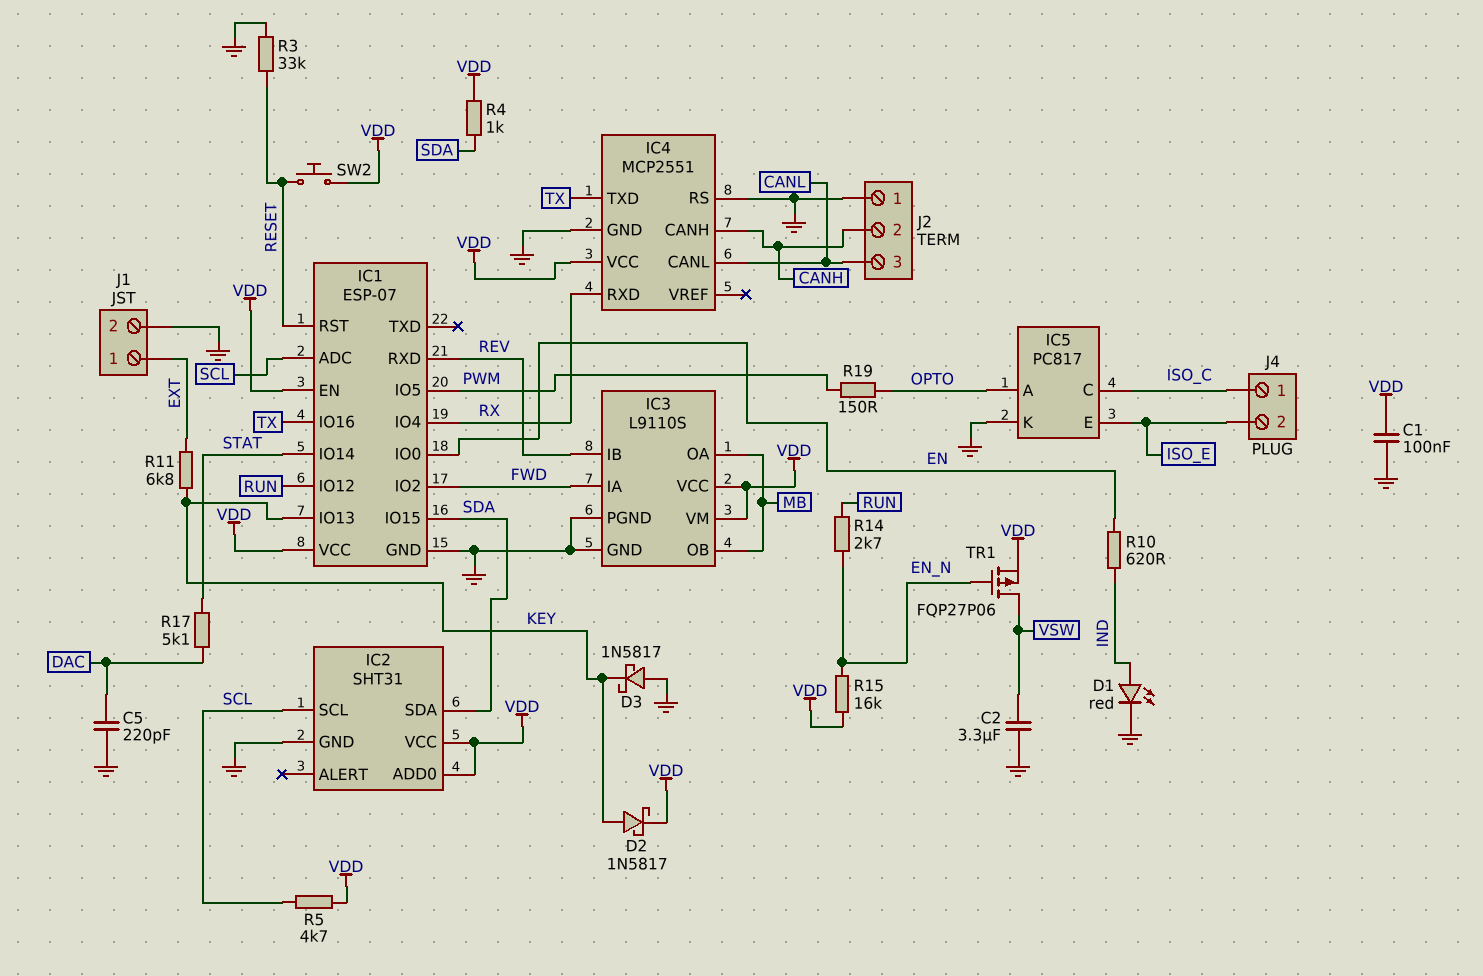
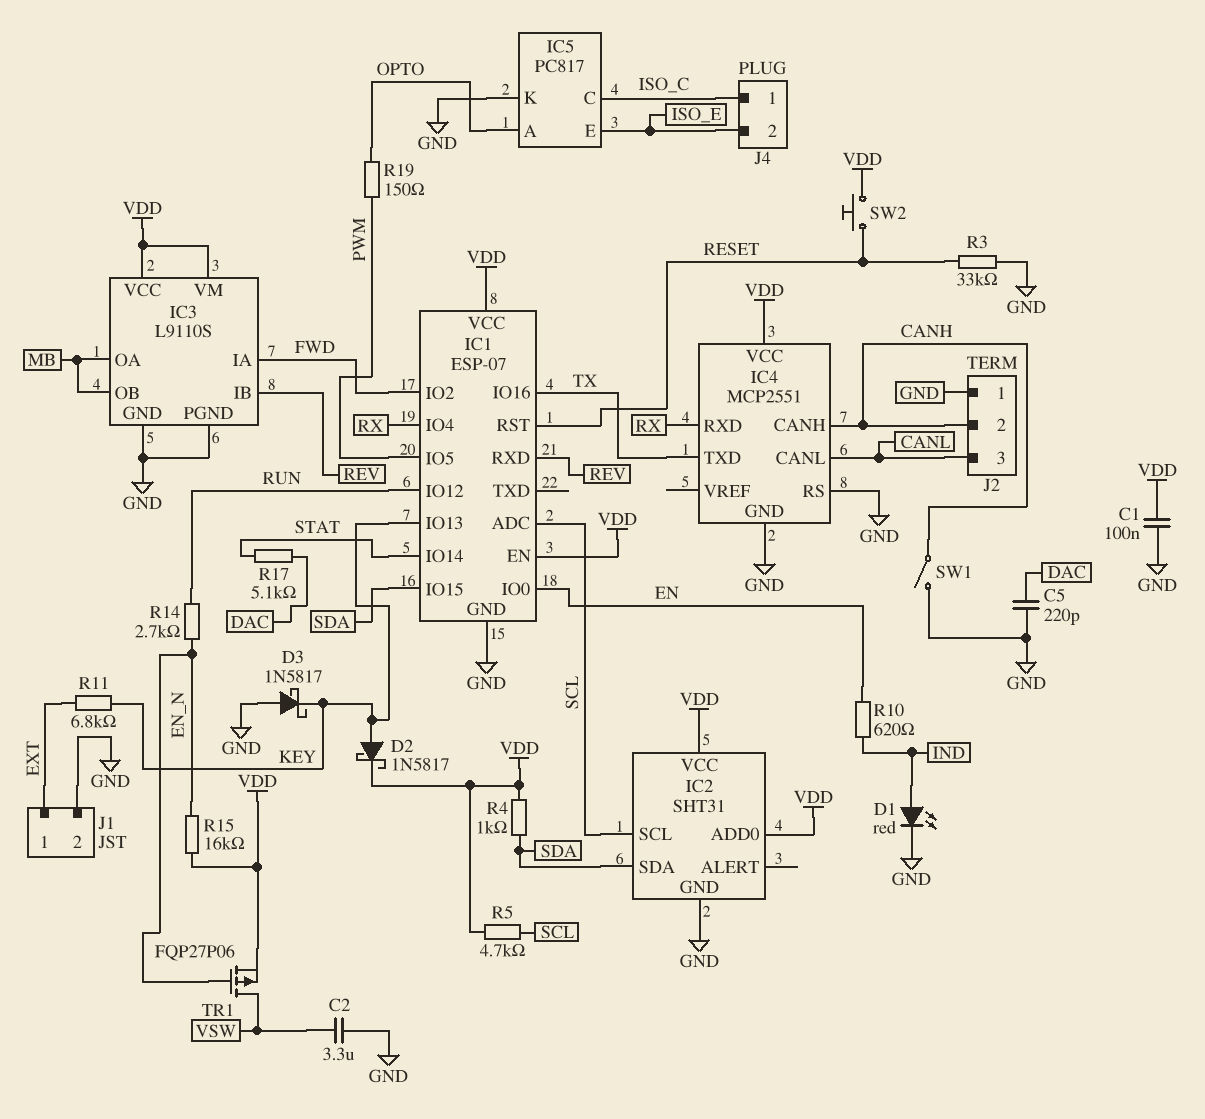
SW1: none -> switch (CANH, GND)

